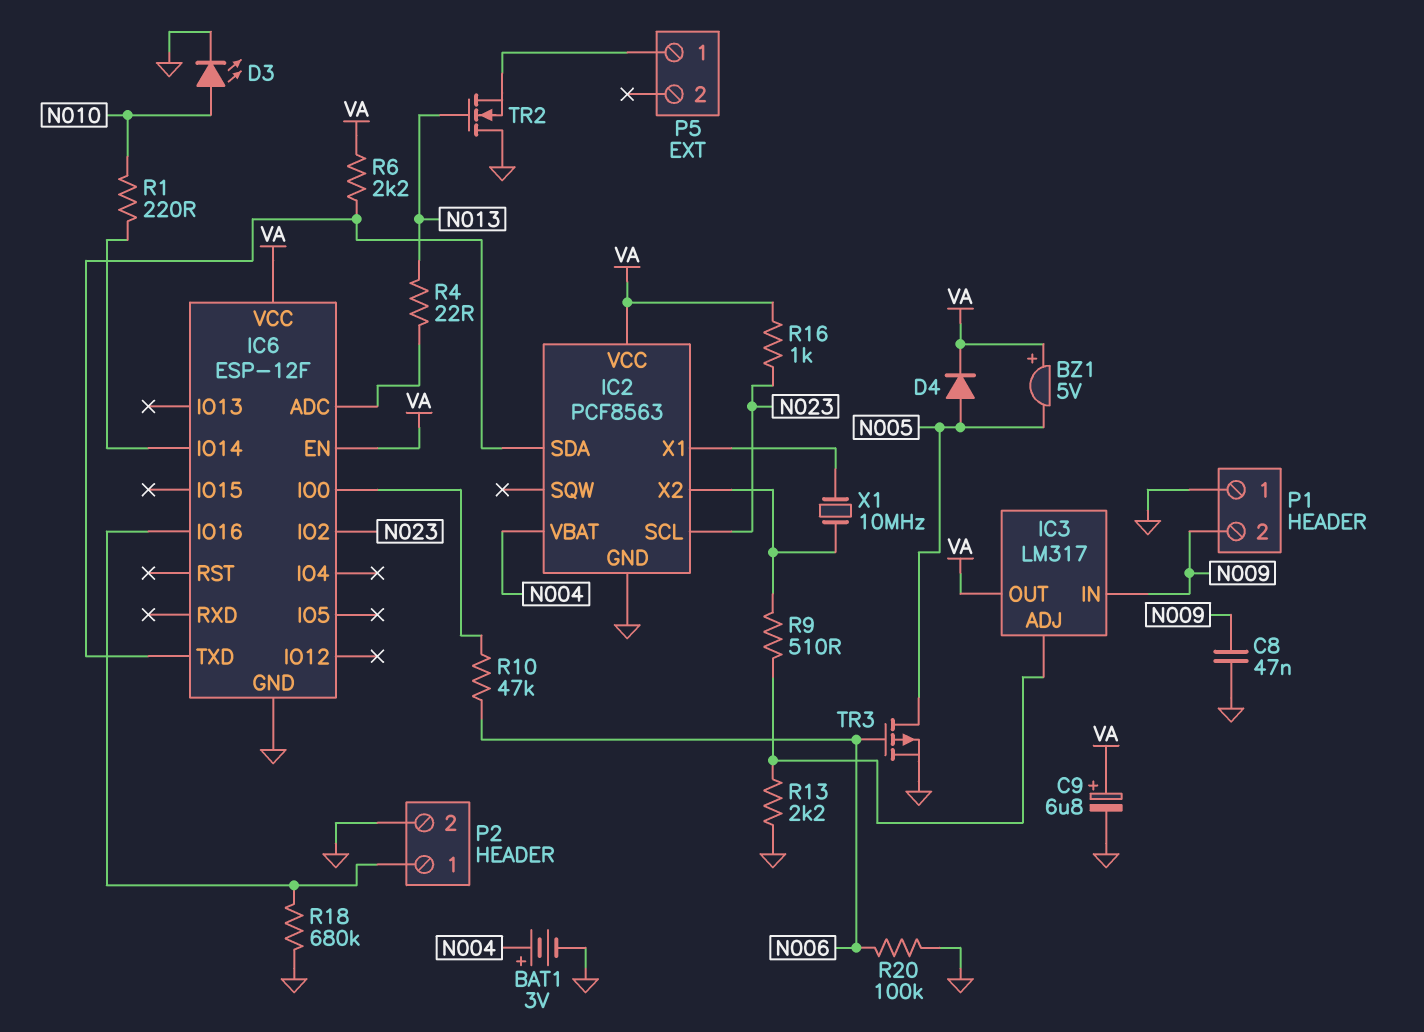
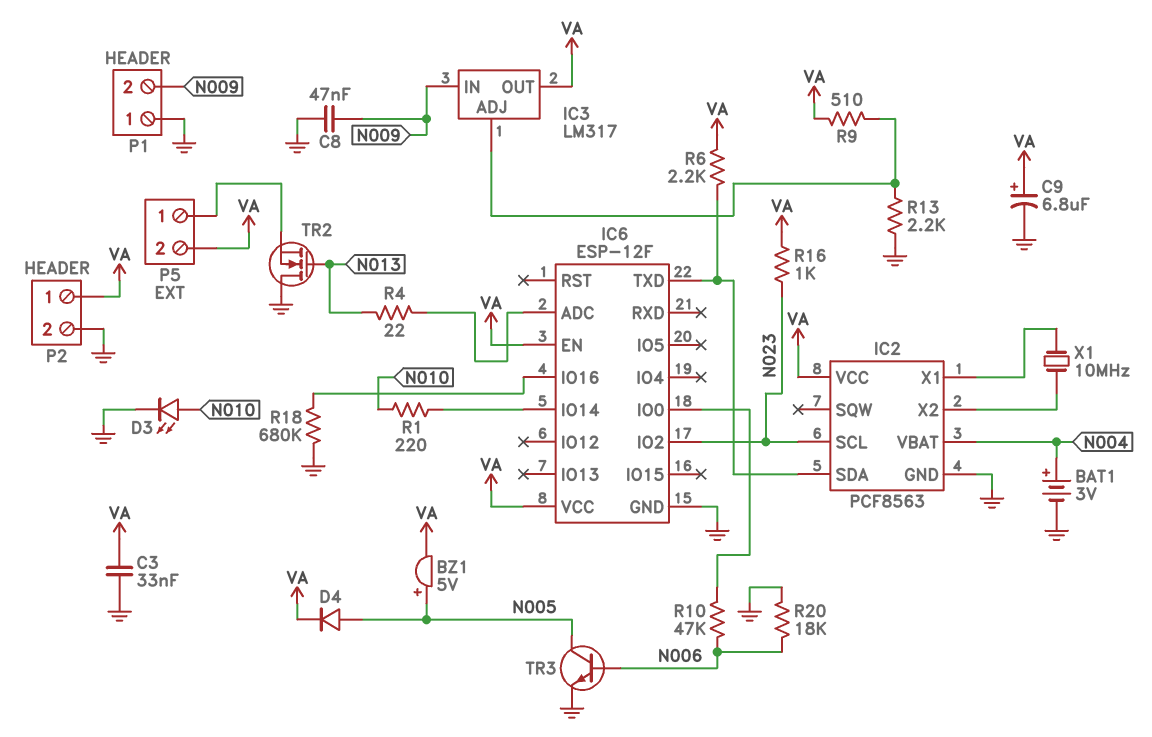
BZ1: buzzer 5V (plus VA, minus N005) -> buzzer 5V (plus N005, minus VA)
C3: none -> 33nF (GND, VA)
P2 pin 1: IC6/IO16 -> VA
P5 pin 2: none -> VA
R9: 510 (IC2/X2, IC3/ADJ) -> 510 (IC3/ADJ, VA)
R20: 100k (GND, N006) -> 18k (GND, N006)
TR3: PMOS (G N006, D N005, S GND) -> NPN (B N006, C N005, E GND)

